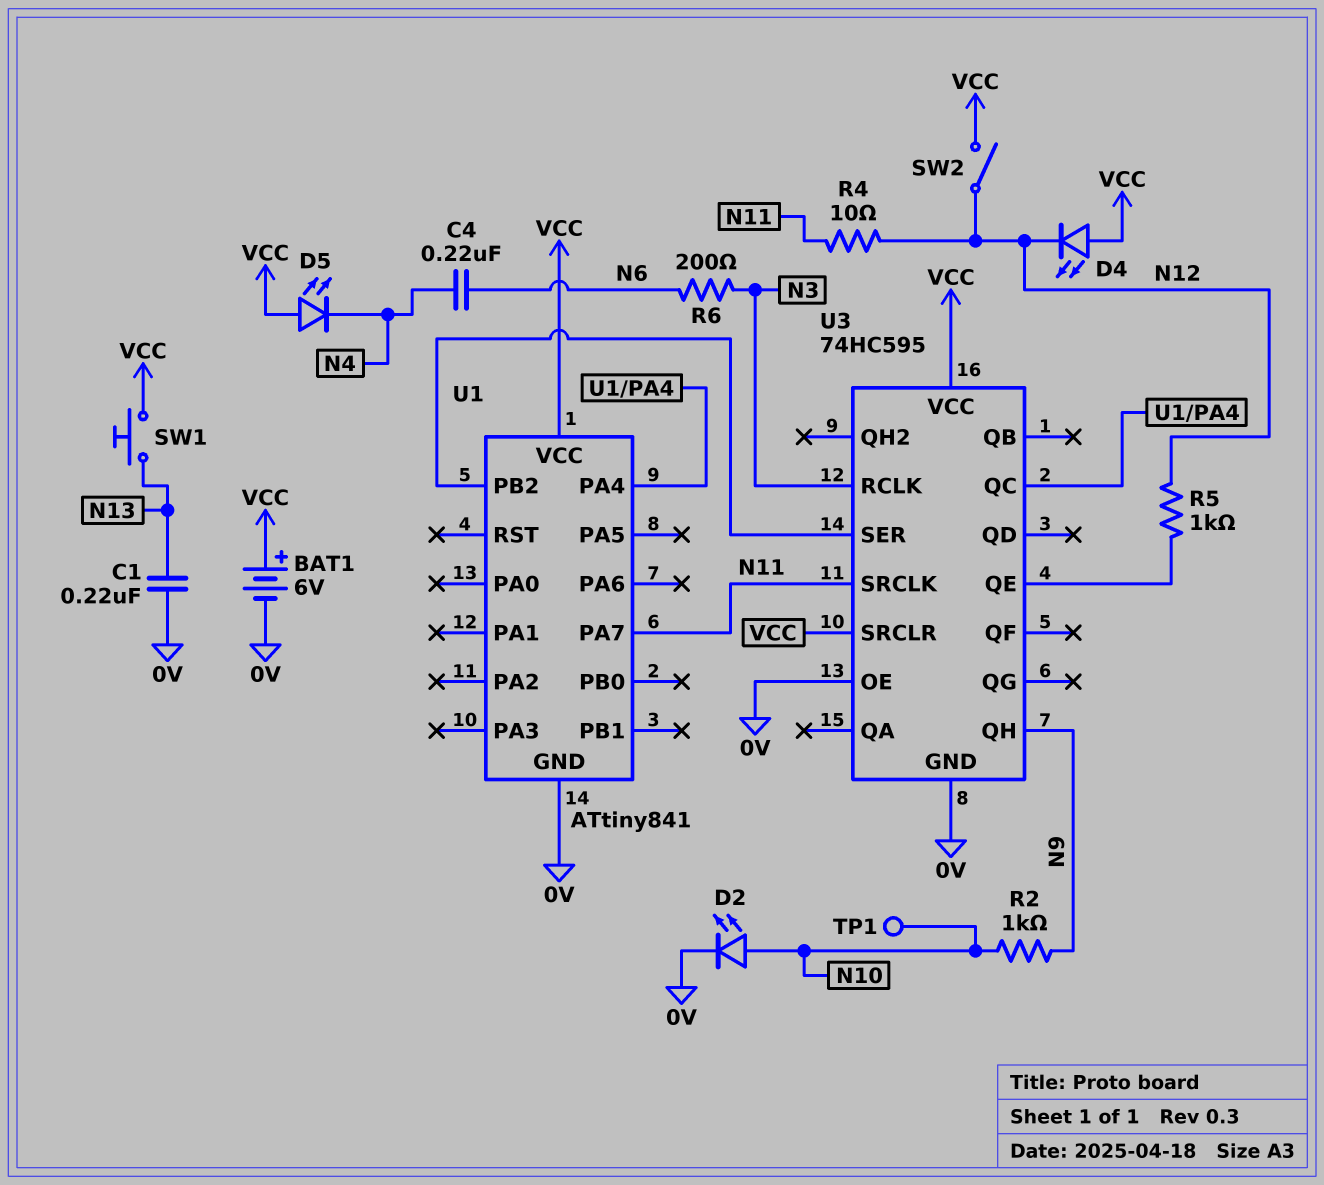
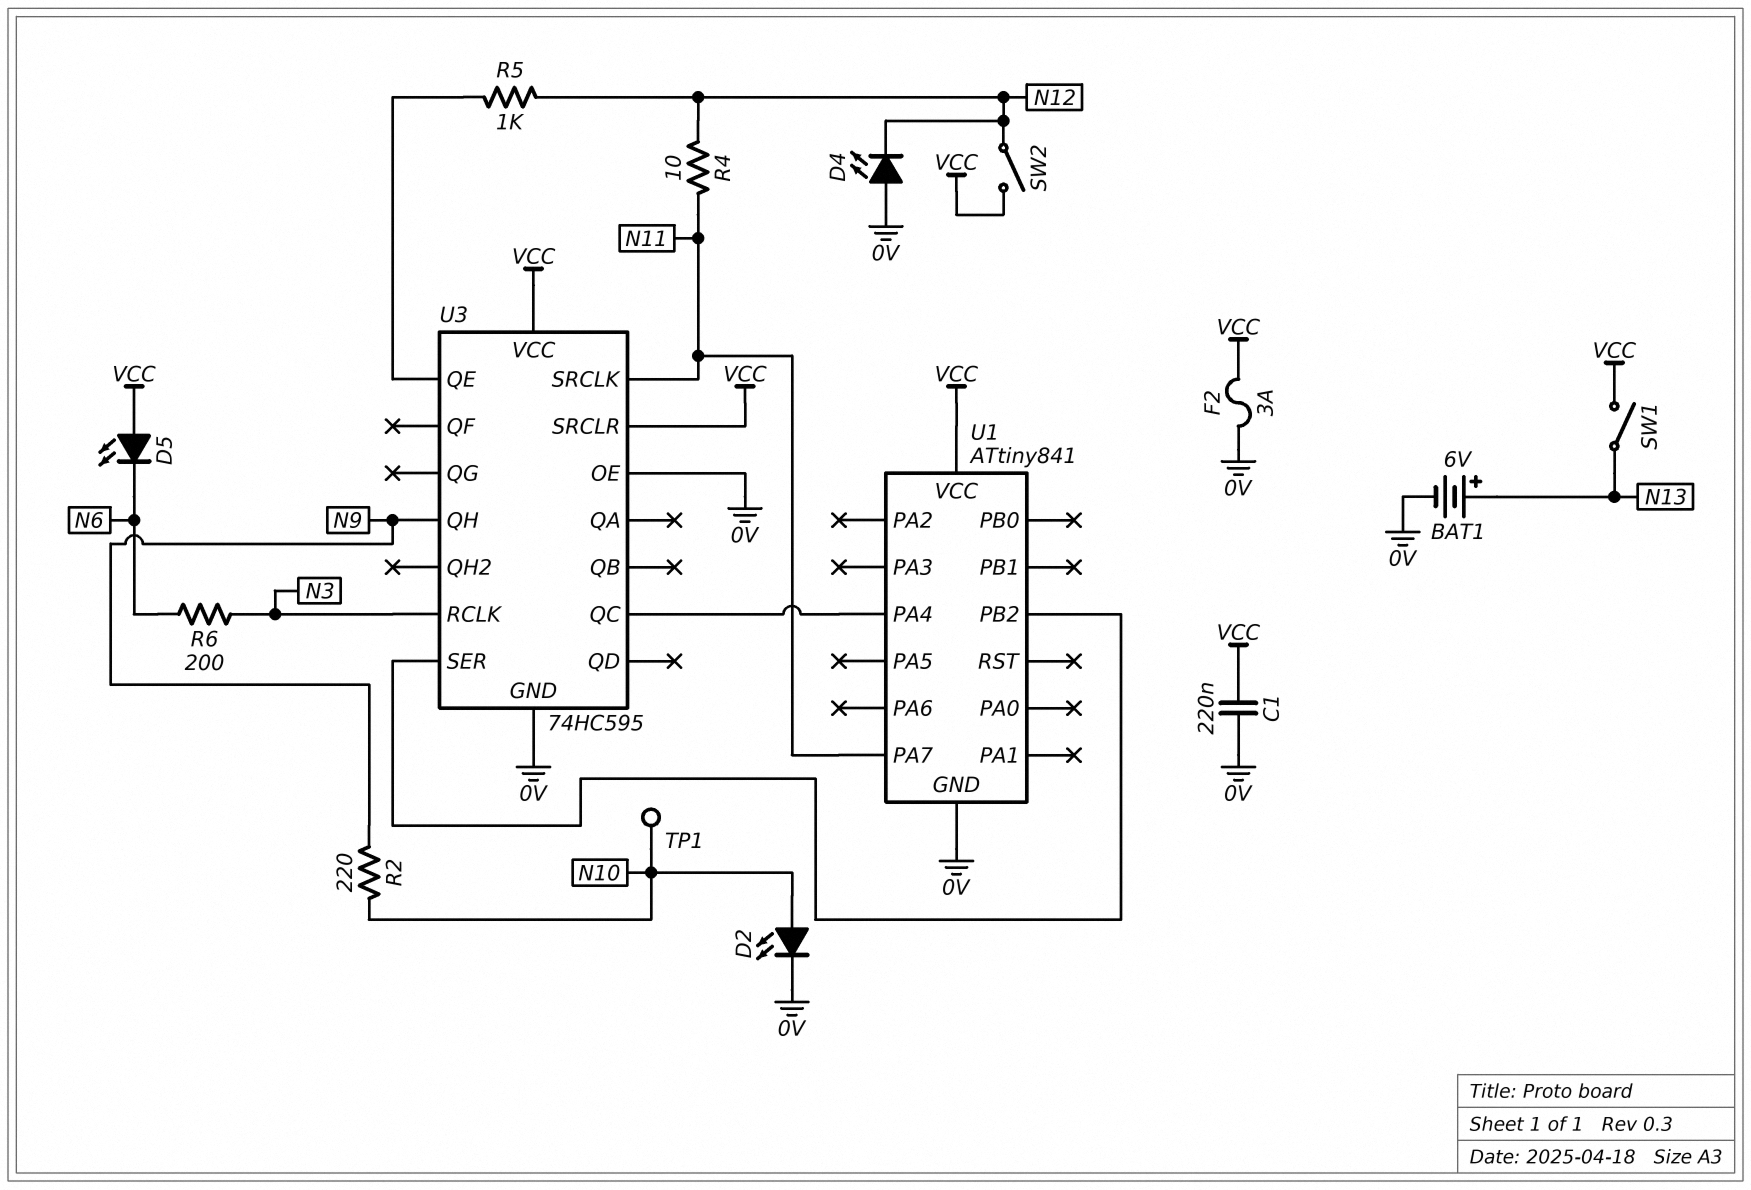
BAT1: 6V (plus VCC, minus 0V) -> 6V (plus N13, minus 0V)
C1: 220nF (0V, N13) -> 220nF (0V, VCC)
C4: 220nF (N4, N6) -> none
D4: LED (A VCC, K N12) -> LED (A 0V, K N12)
D5: LED (A VCC, K N4) -> LED (A VCC, K N6)
F2: none -> 3A (0V, VCC)
R2: 1k (N9, N10) -> 220 (N9, N10)
SW1: button (N13, VCC) -> switch (N13, VCC)

